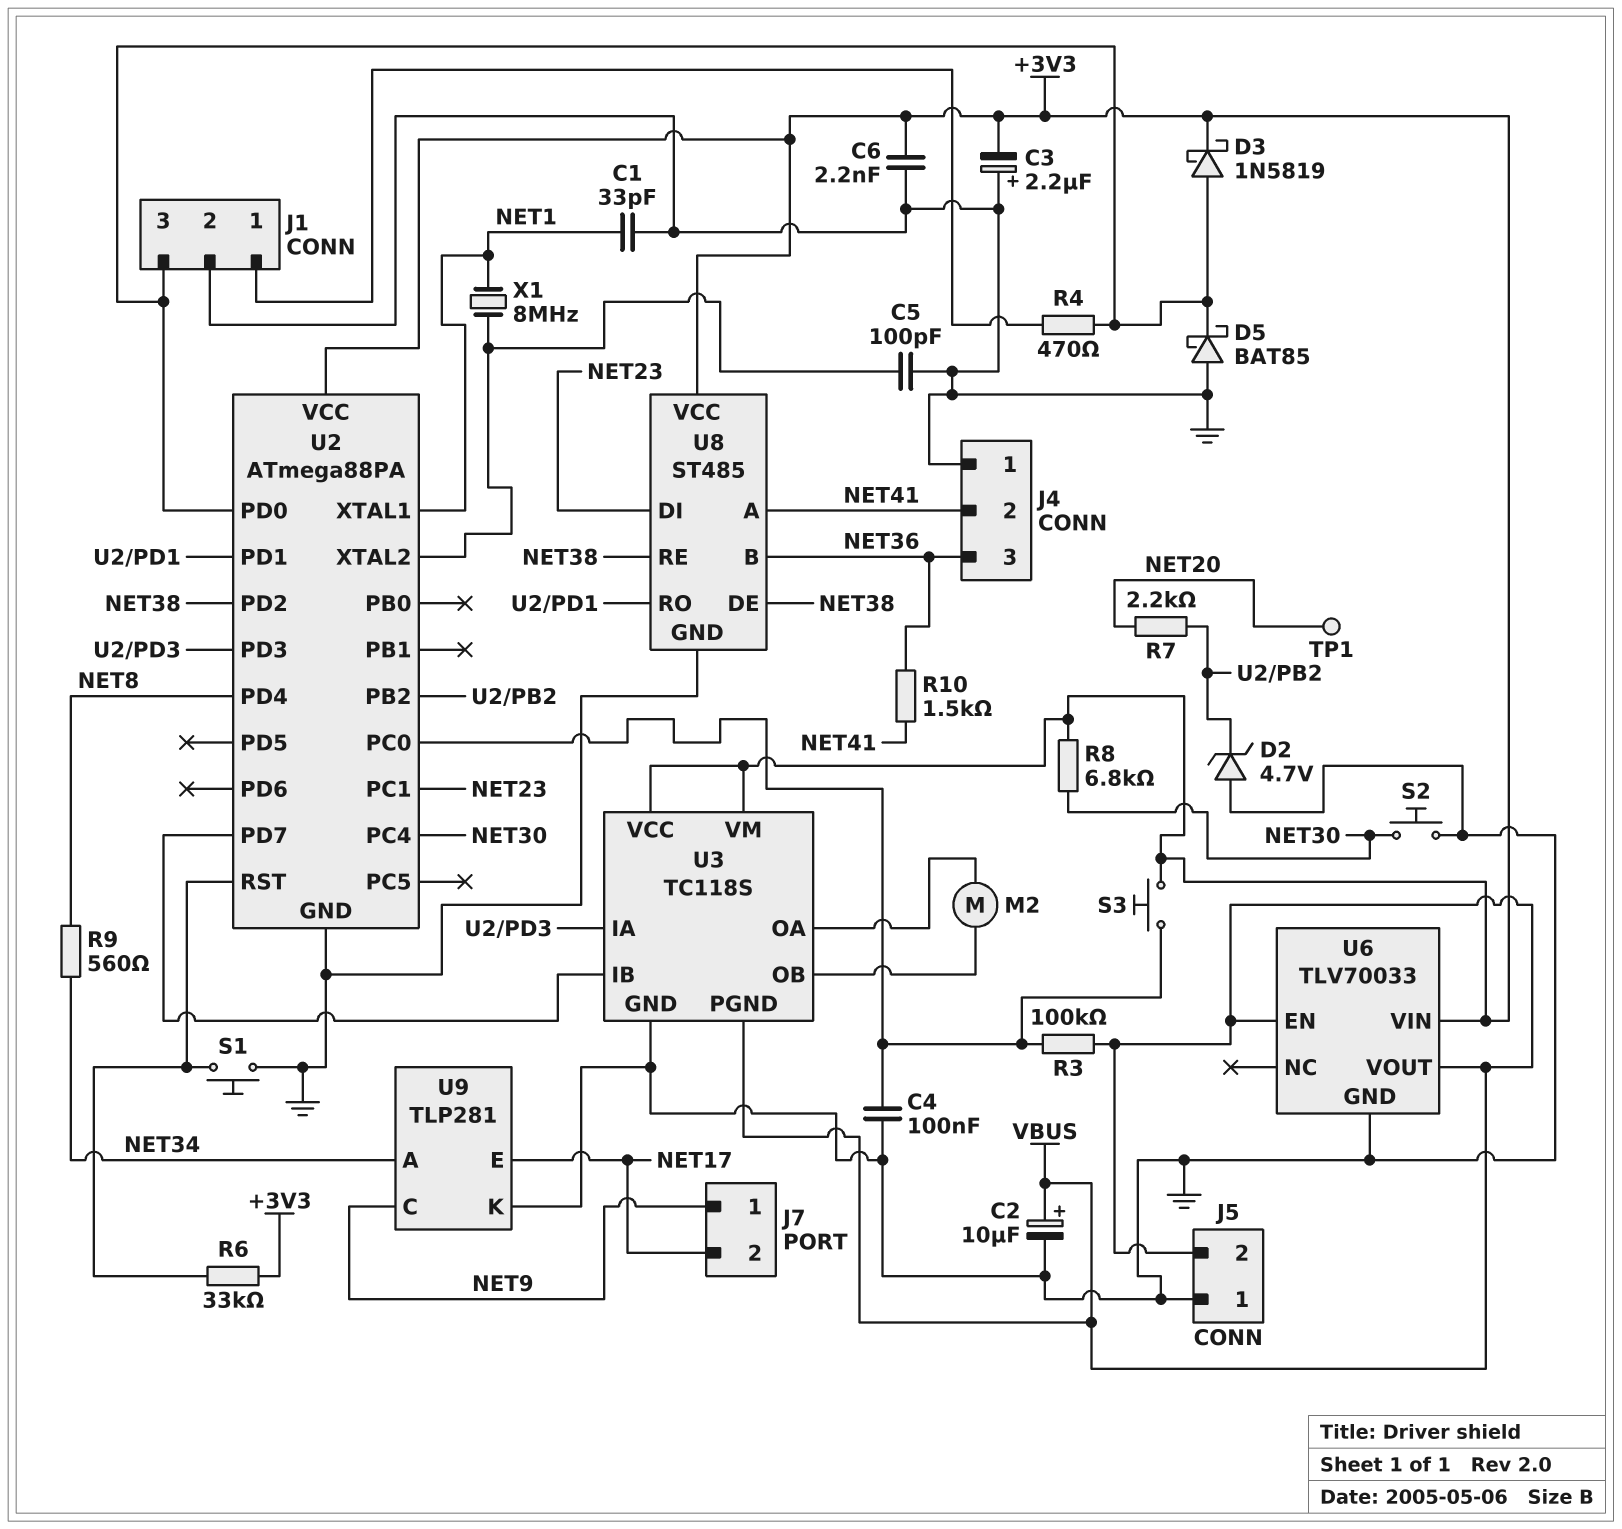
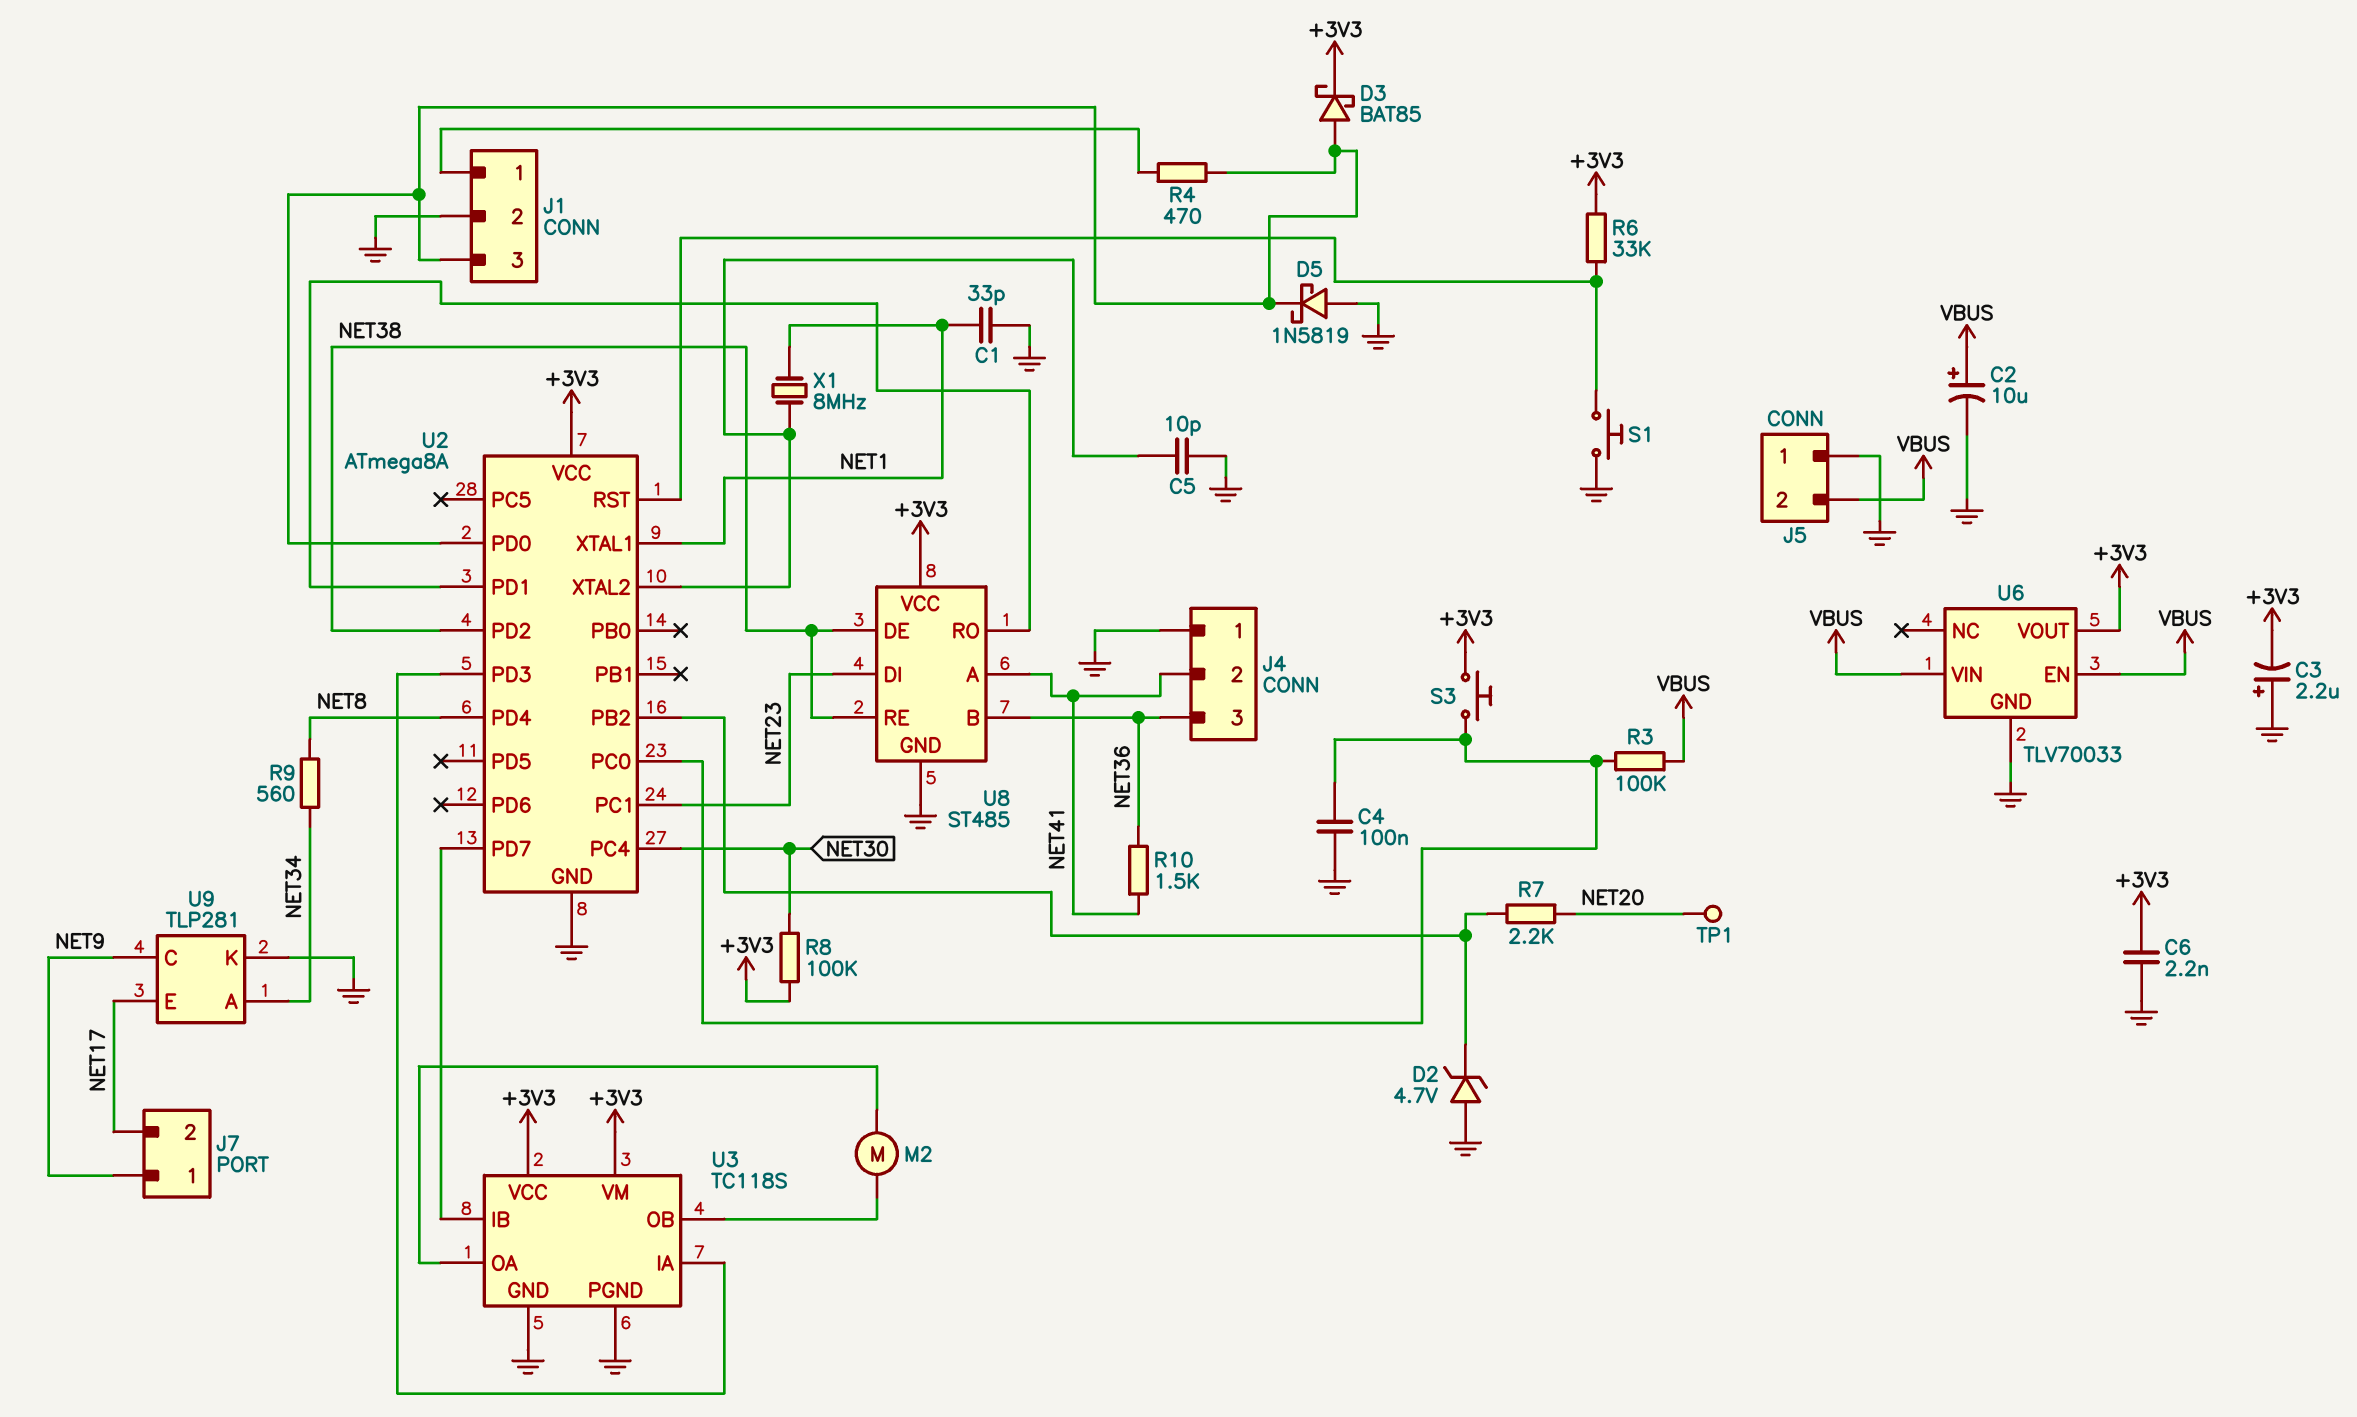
C5: 100pF (GND, U2/XTAL2) -> 10pF (GND, U2/XTAL2)
D3: schottky 1N5819 (A J1/3, K +3V3) -> schottky BAT85 (A J1/3, K +3V3)
D5: schottky BAT85 (A GND, K J1/3) -> schottky 1N5819 (A GND, K J1/3)
R8: 6.8k (+3V3, NET30) -> 100k (+3V3, NET30)
S2: button (GND, NET30) -> none
U2: ATmega88PA -> ATmega8A
U3 pin PGND: VBUS -> GND
U6 pin VIN: +3V3 -> VBUS
U6 pin VOUT: VBUS -> +3V3

